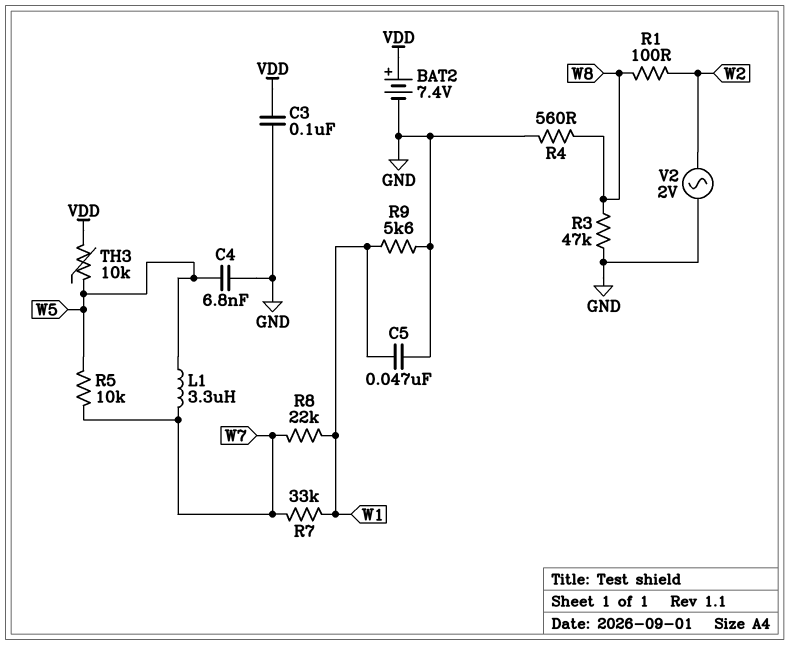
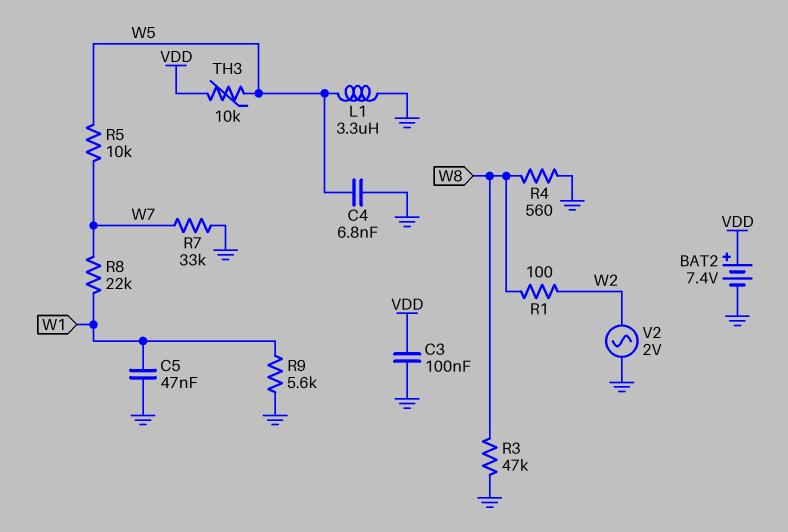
L1: 3.3uH (W5, W7) -> 3.3uH (GND, W5)
R7: 33k (W1, W7) -> 33k (GND, W7)

